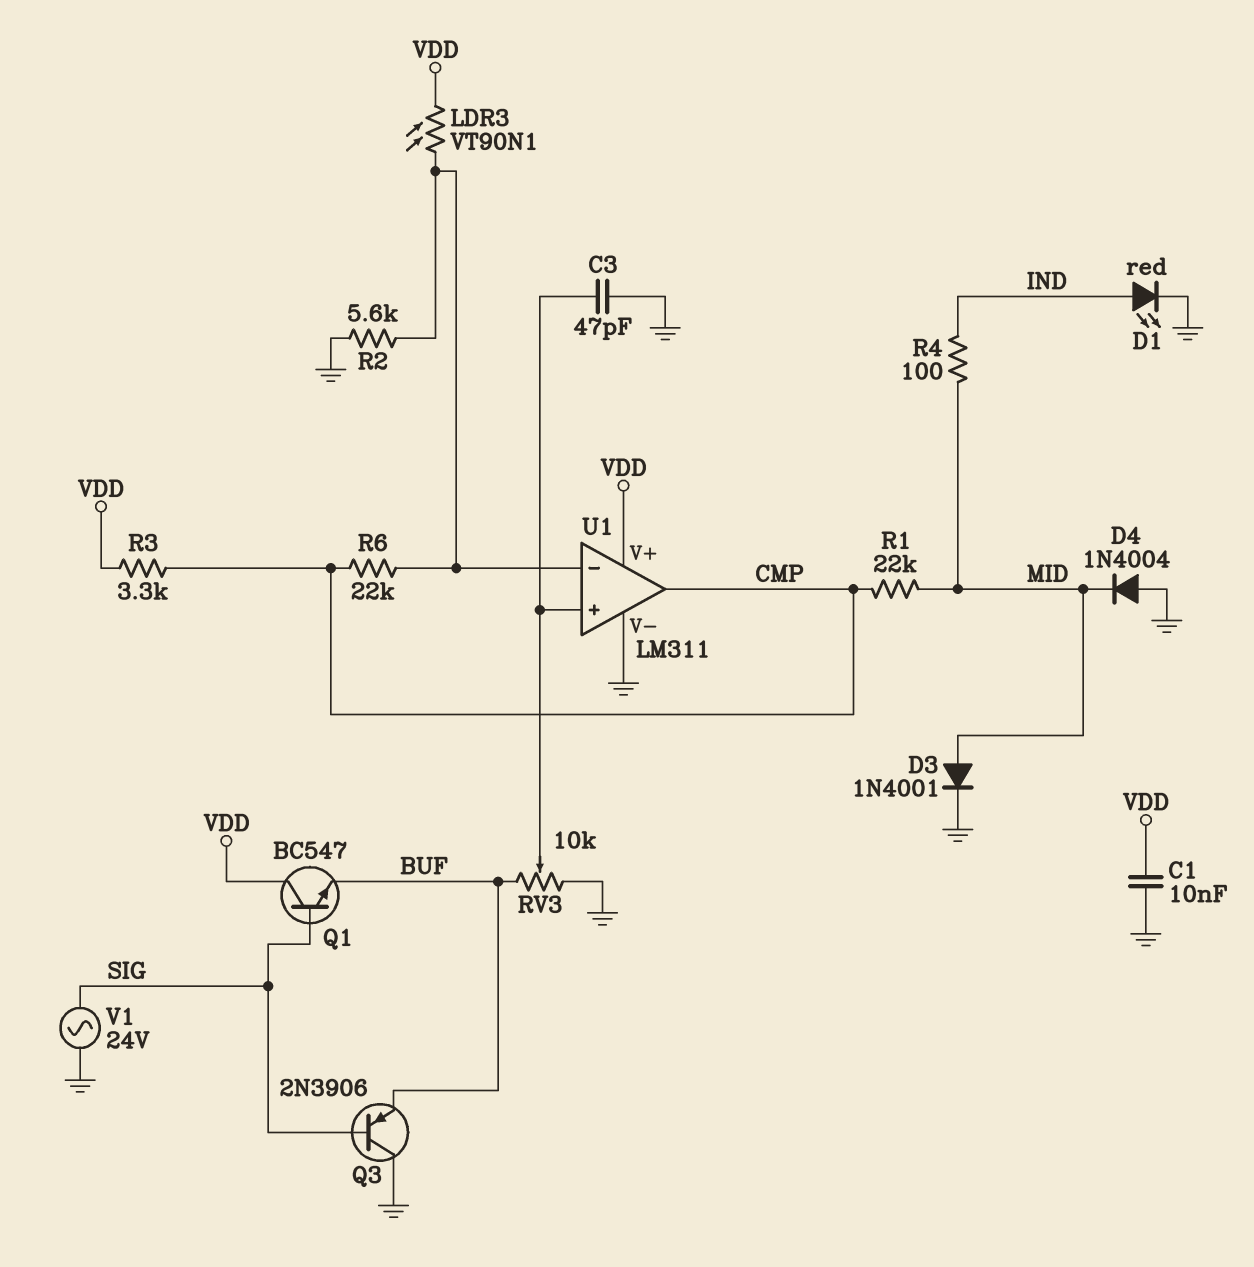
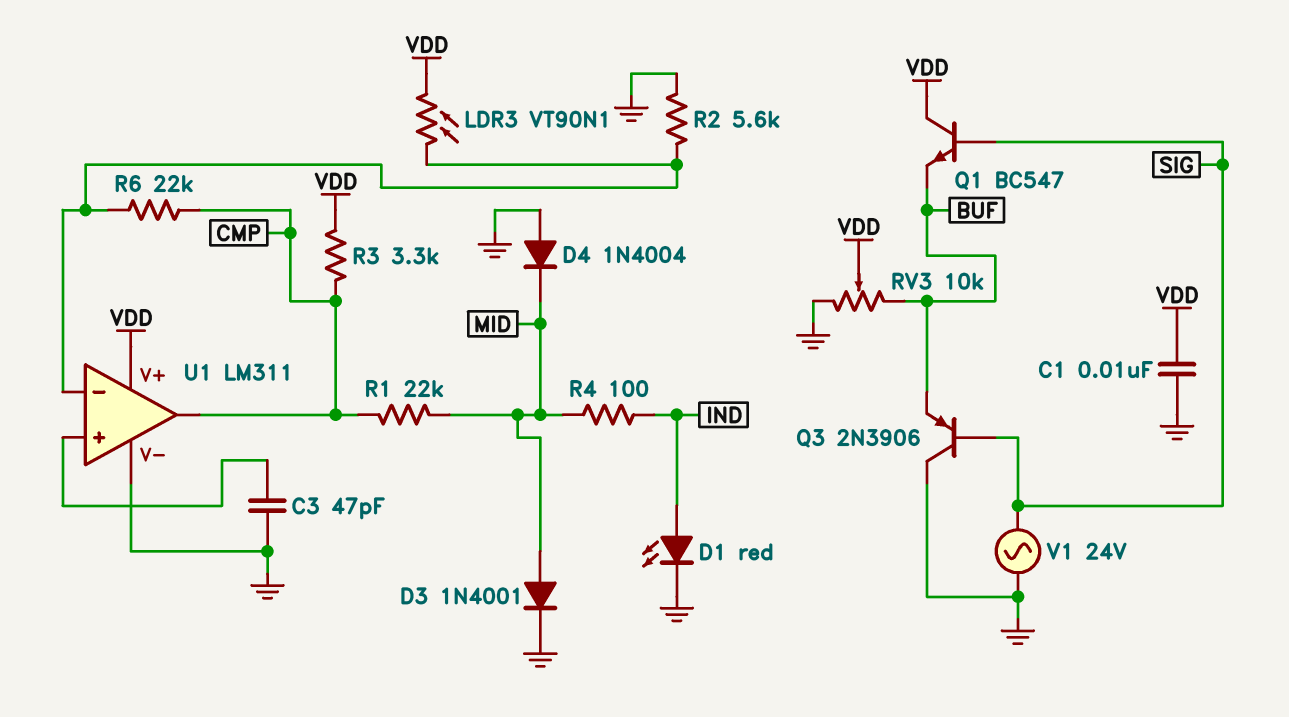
RV3: 10k (BUF, GND, wiper U1/in+) -> 10k (BUF, GND, wiper VDD)

